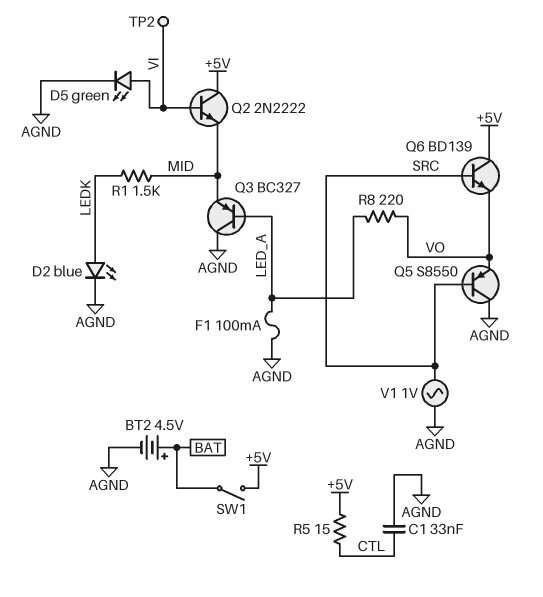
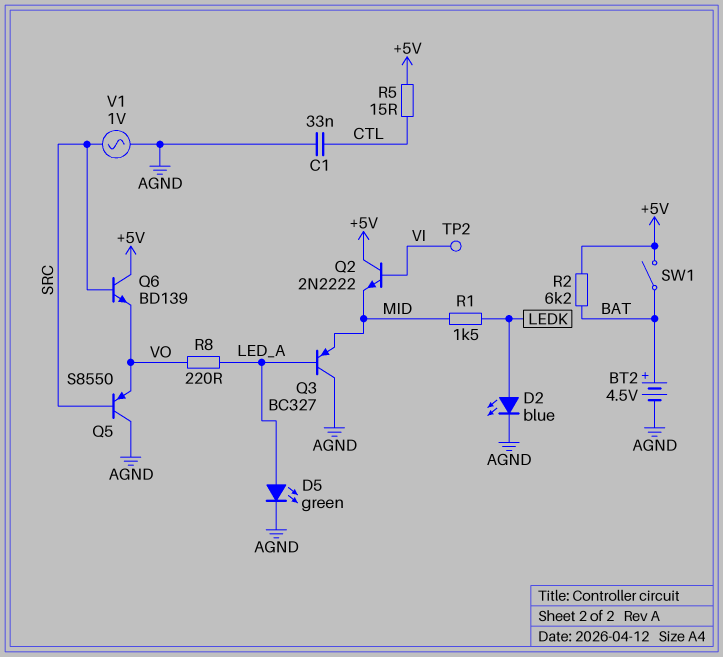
D5: LED green (A VI, K AGND) -> LED green (A LED_A, K AGND)
F1: 100mA (AGND, LED_A) -> none
R2: none -> 6.2k (+5V, BAT)

